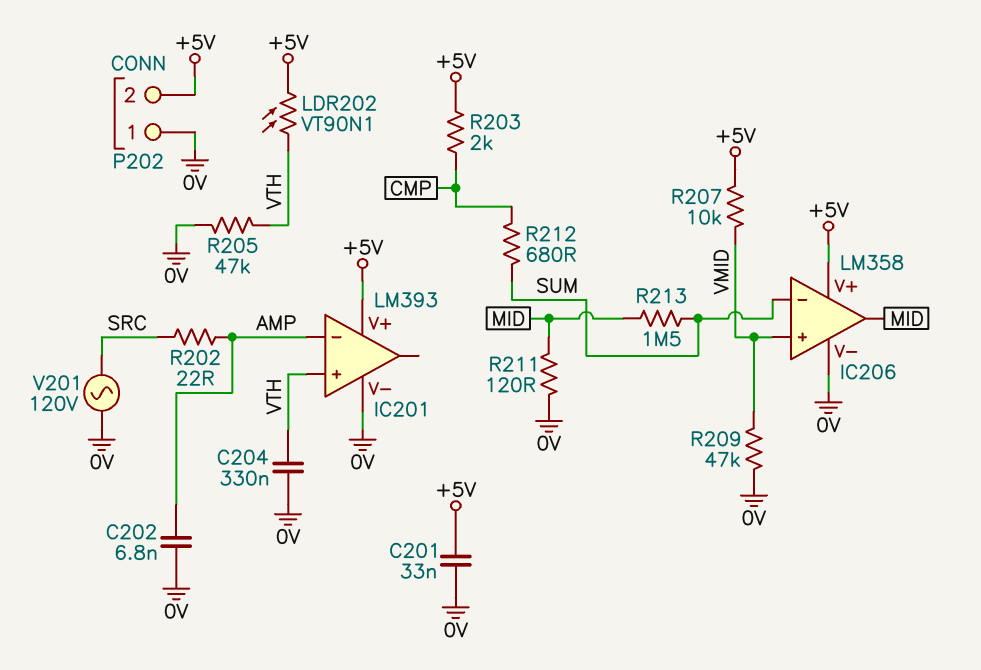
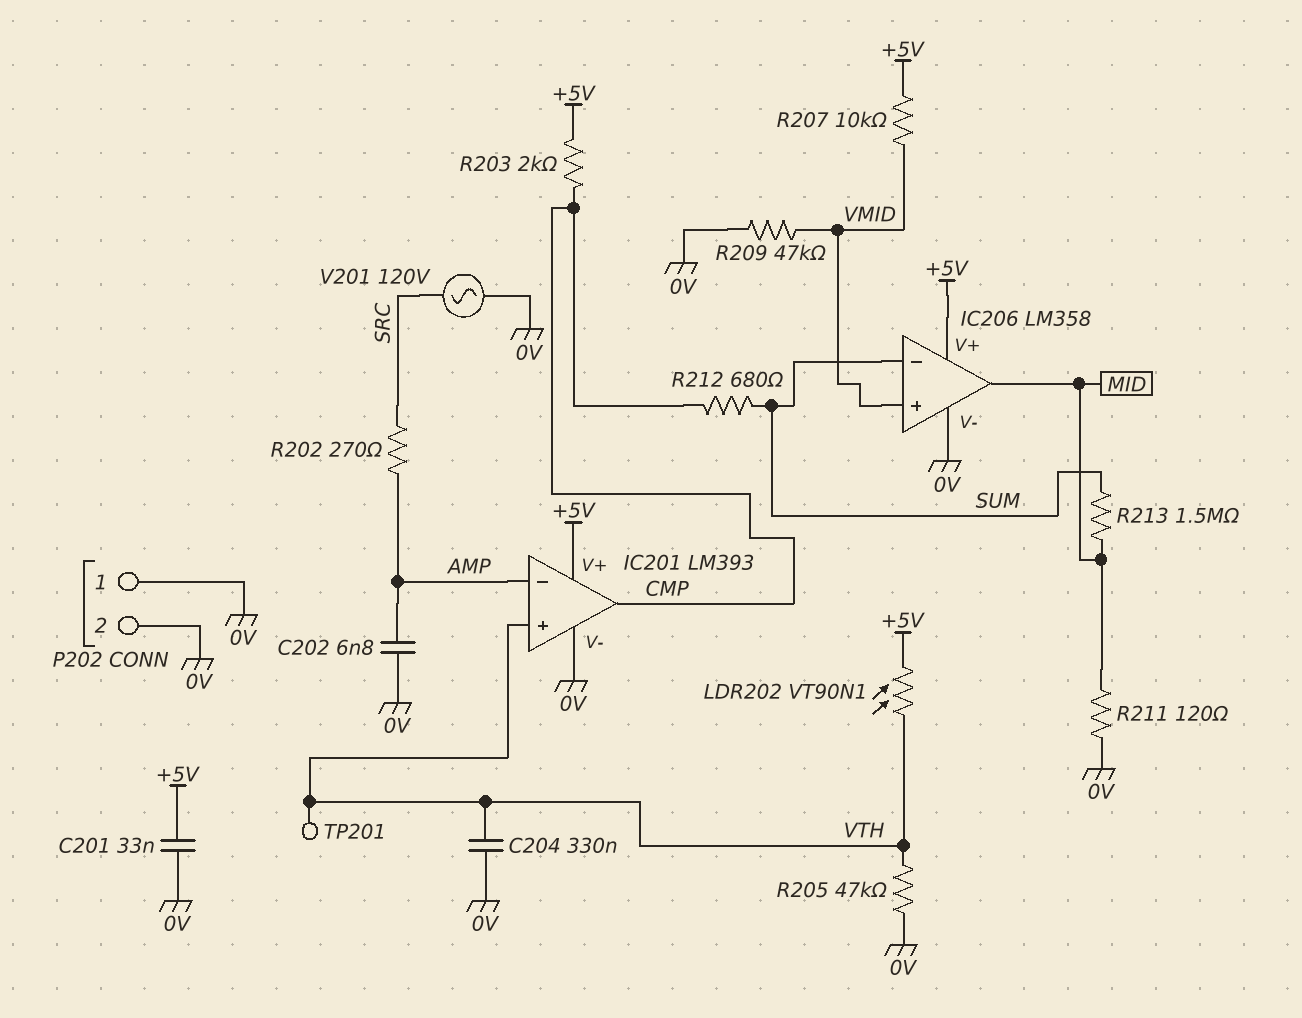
IC201 pin out: none -> CMP
P202 pin 2: +5V -> 0V
R202: 22 (AMP, SRC) -> 270 (AMP, SRC)
TP201: none -> test point (VTH)

